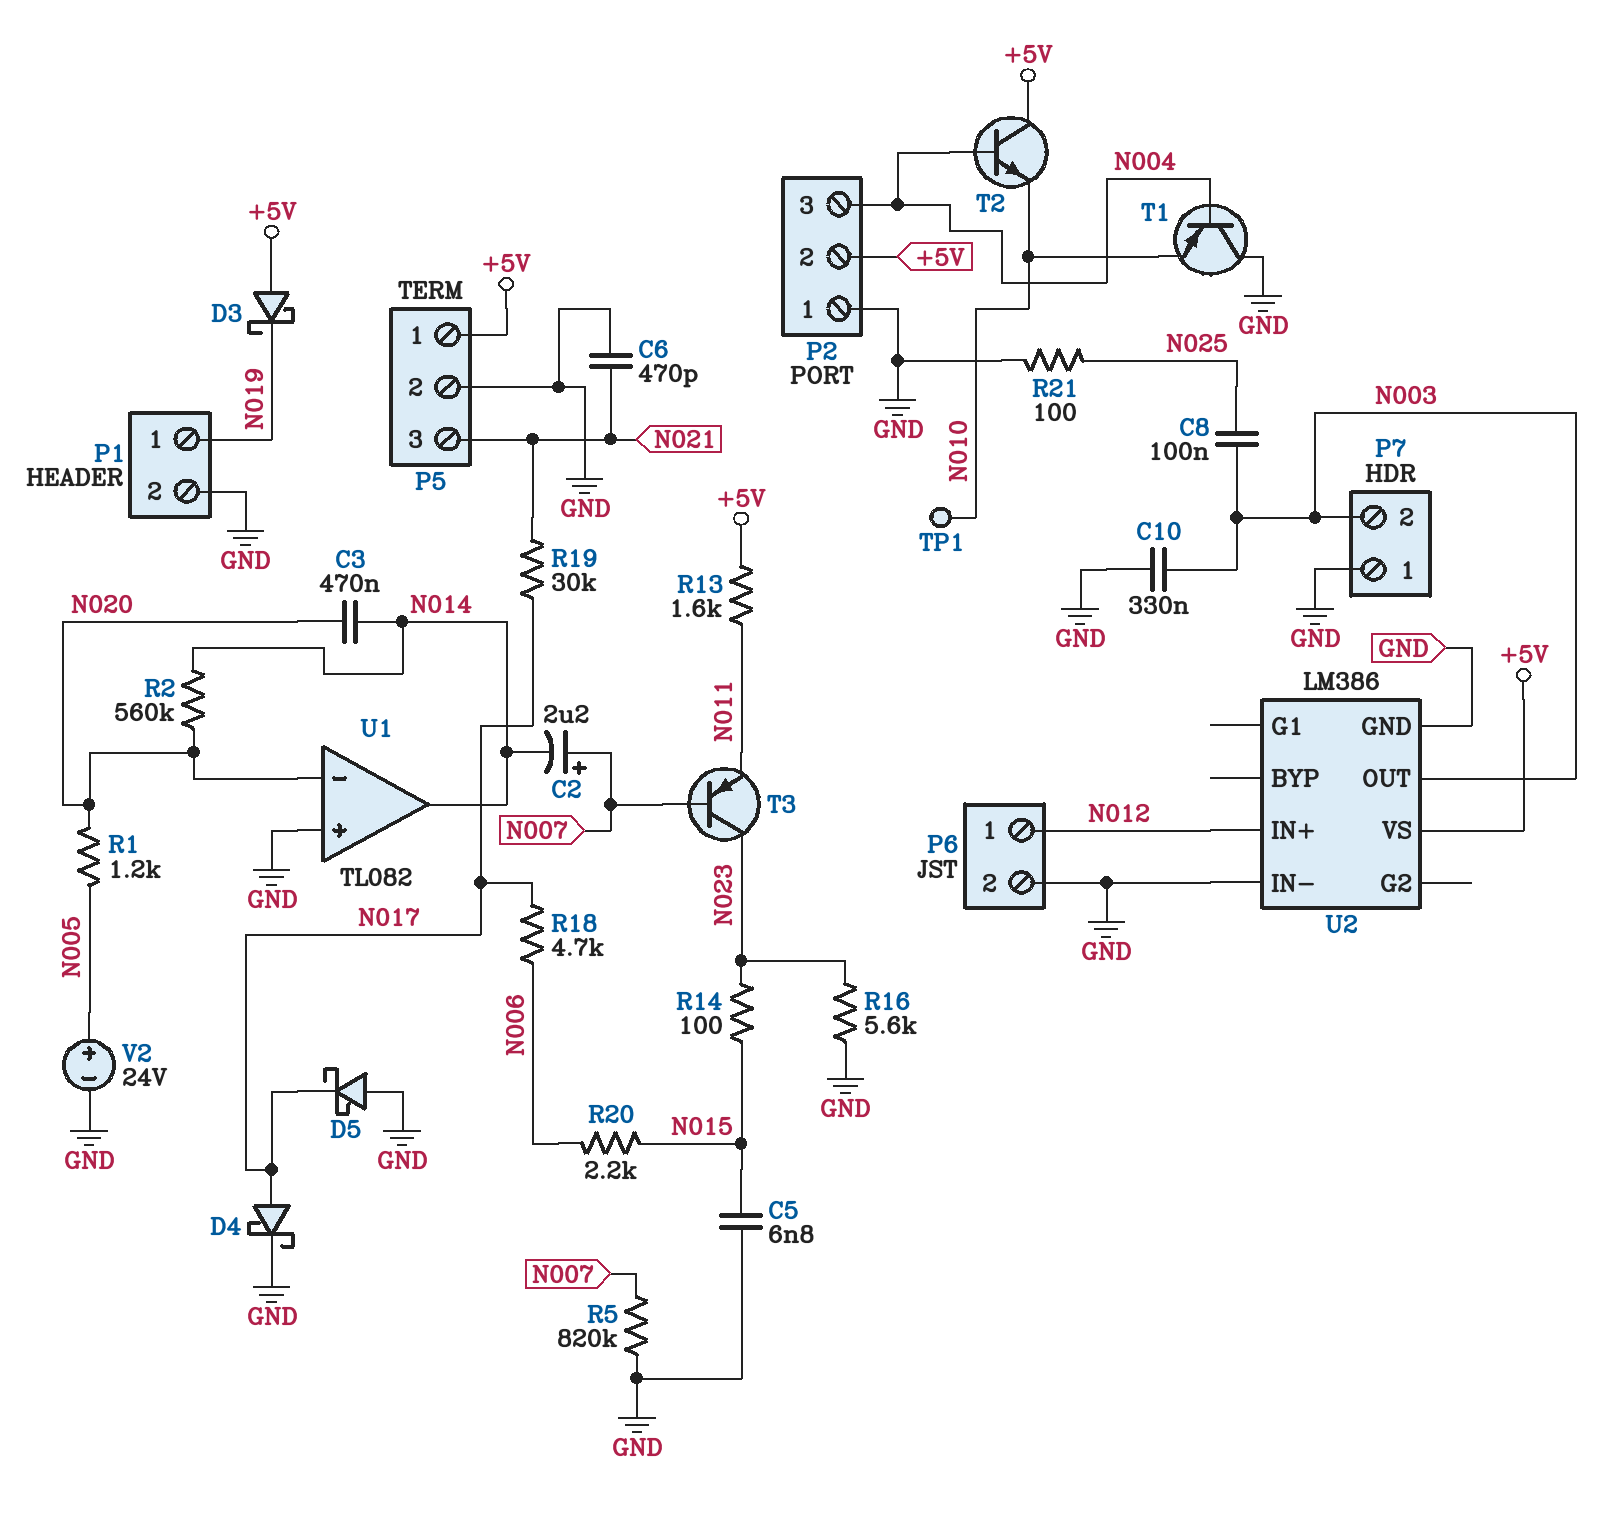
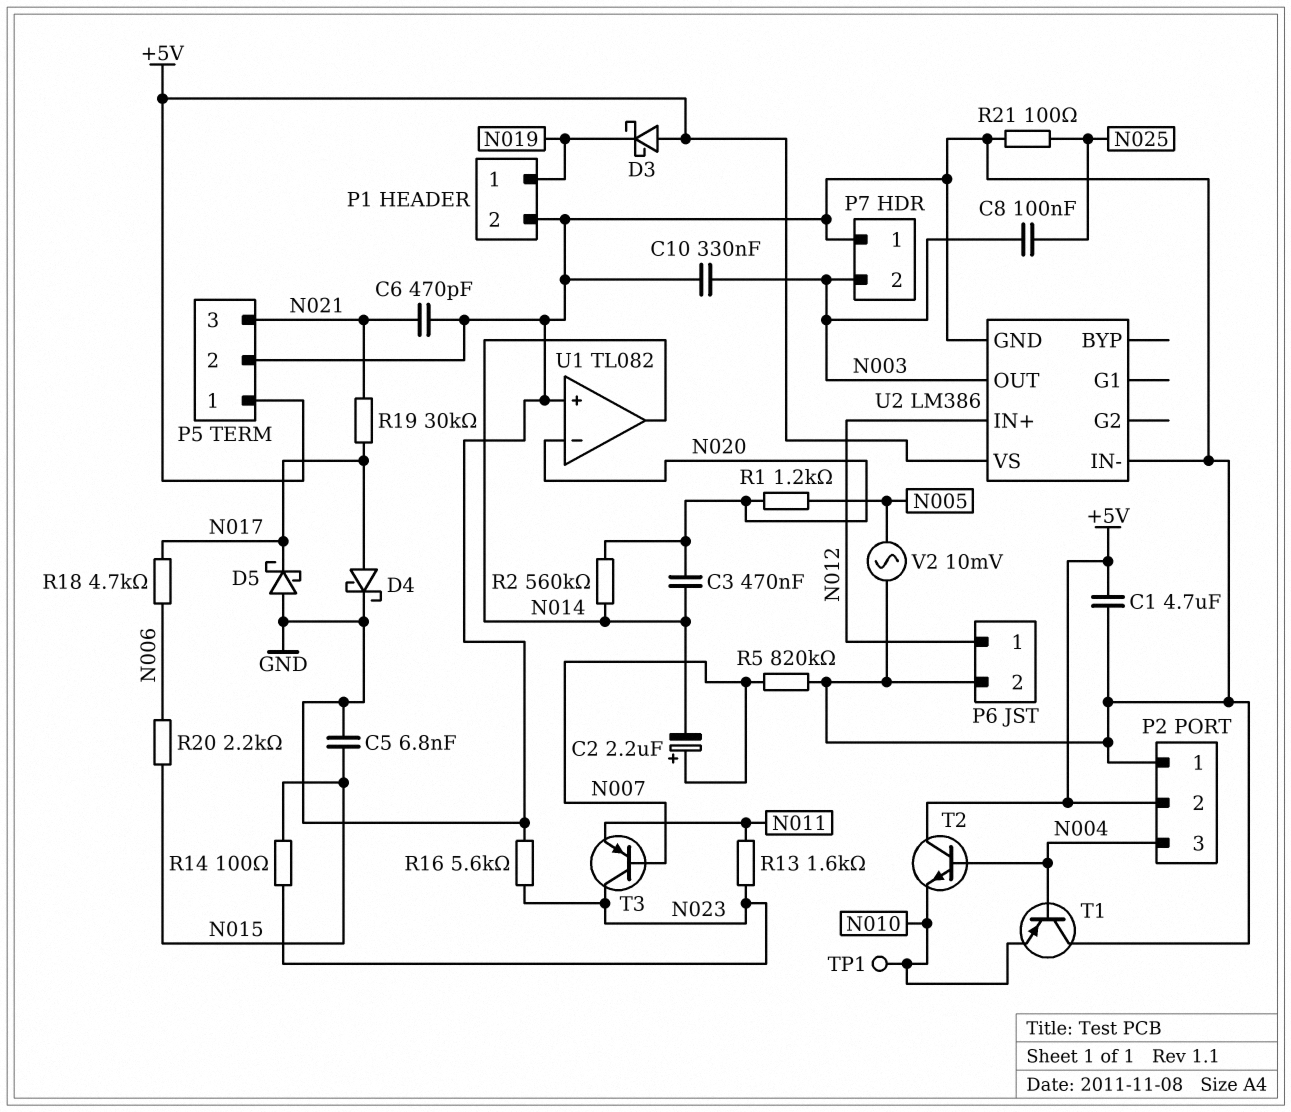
C1: none -> 4.7uF (+5V, GND)
R13: 1.6k (+5V, N011) -> 1.6k (N011, N023)
V2: 24V (plus N005, minus GND) -> AC 10mV (GND, N005)

